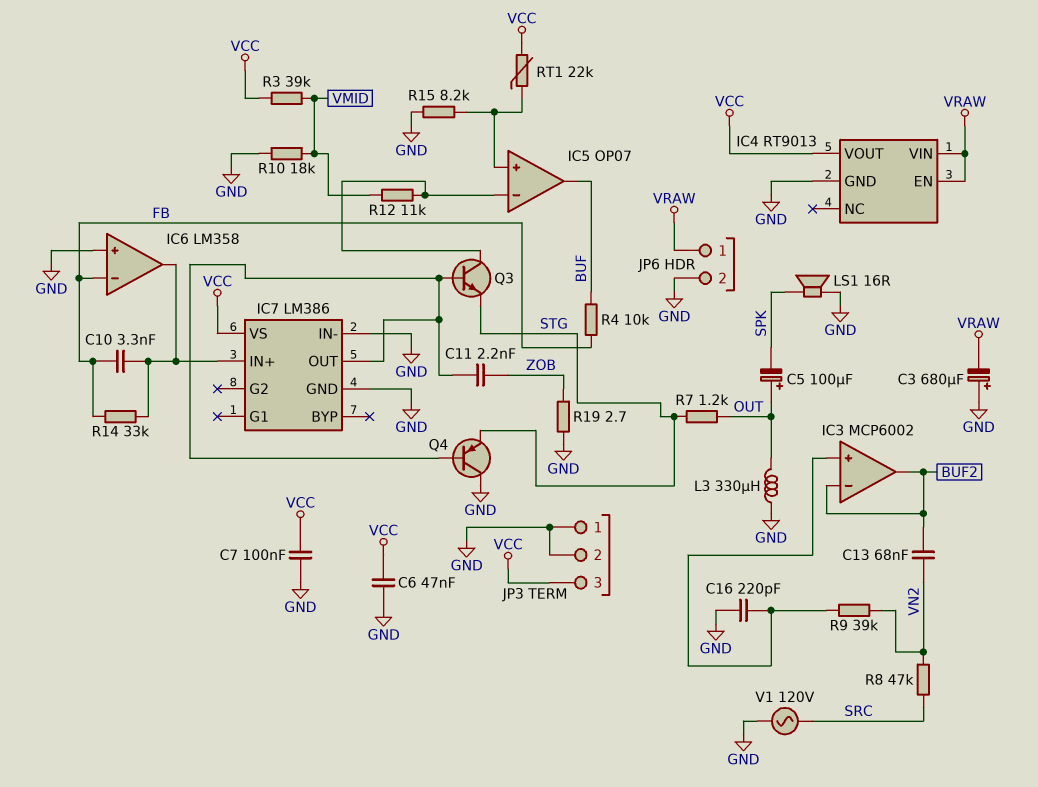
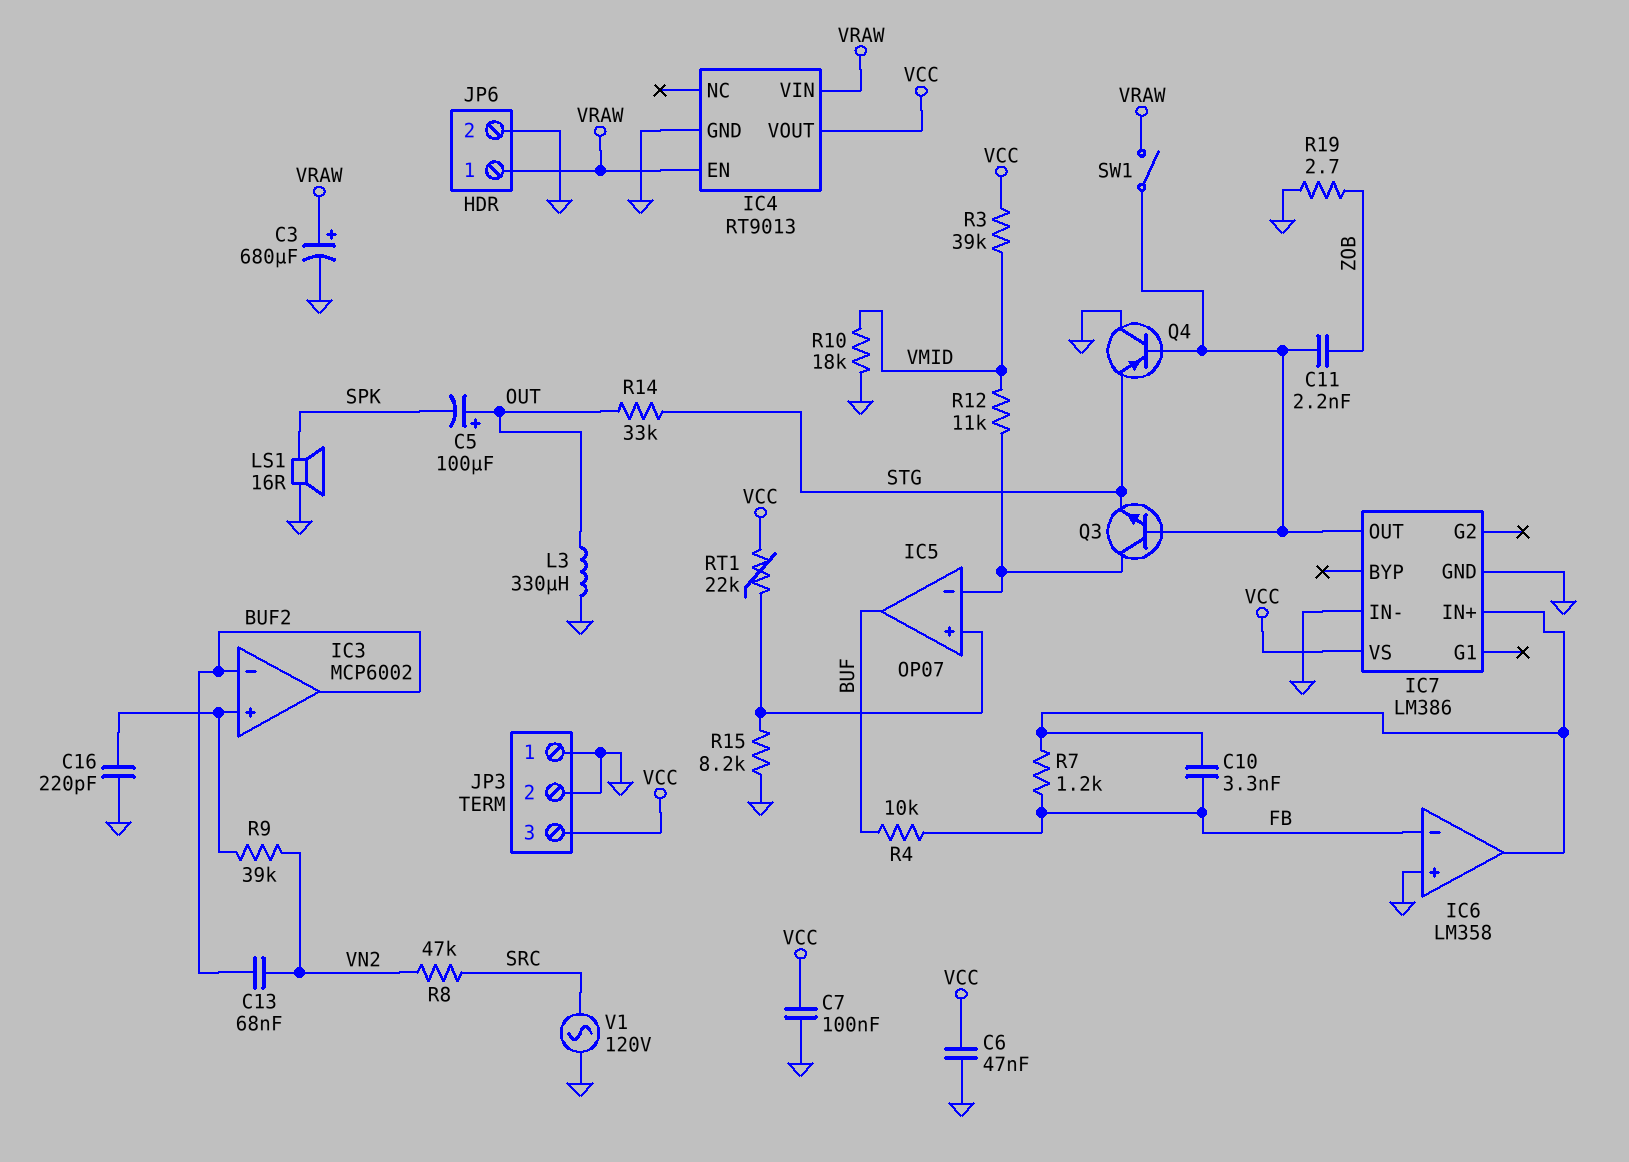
C3: 680uF (plus GND, minus VRAW) -> 680uF (plus VRAW, minus GND)
R7: 1.2k (OUT, STG) -> 1.2k (FB, IC6/out)
R14: 33k (FB, IC6/out) -> 33k (OUT, STG)
SW1: none -> switch (IC7/OUT, VRAW)

